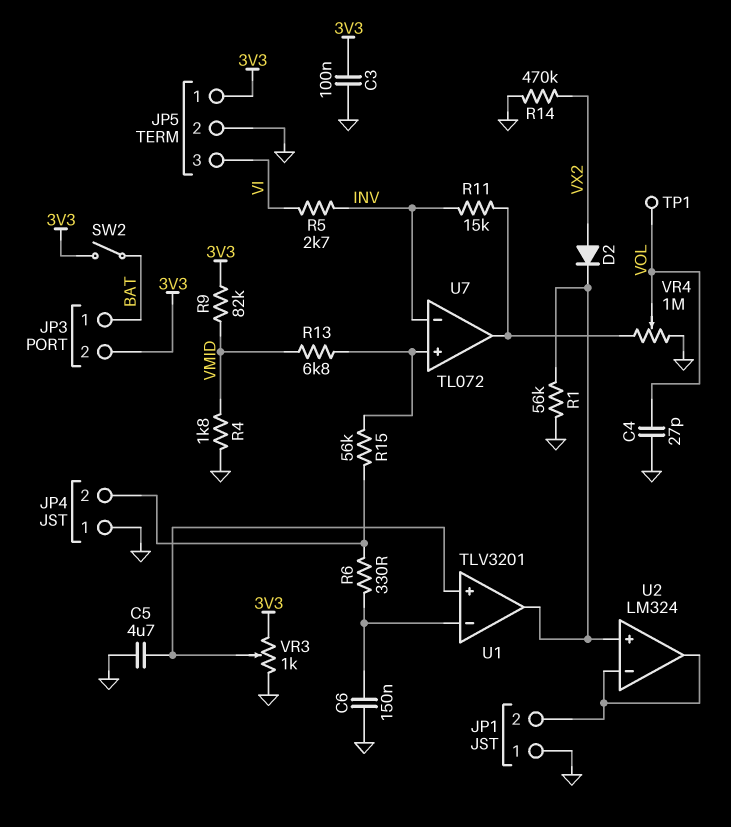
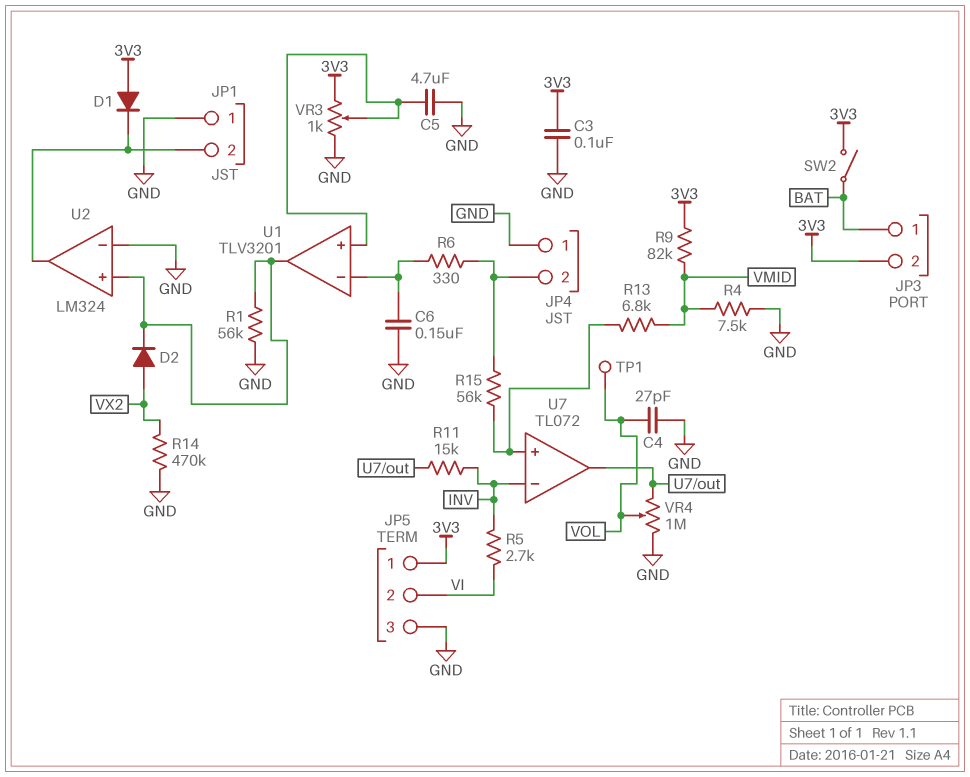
D1: none -> diode (A 3V3, K JP1/2)
JP5 pin 2: GND -> VI
JP5 pin 3: VI -> GND
R4: 1.8k (GND, VMID) -> 7.5k (GND, VMID)
U2 pin in-: JP1/2 -> GND

